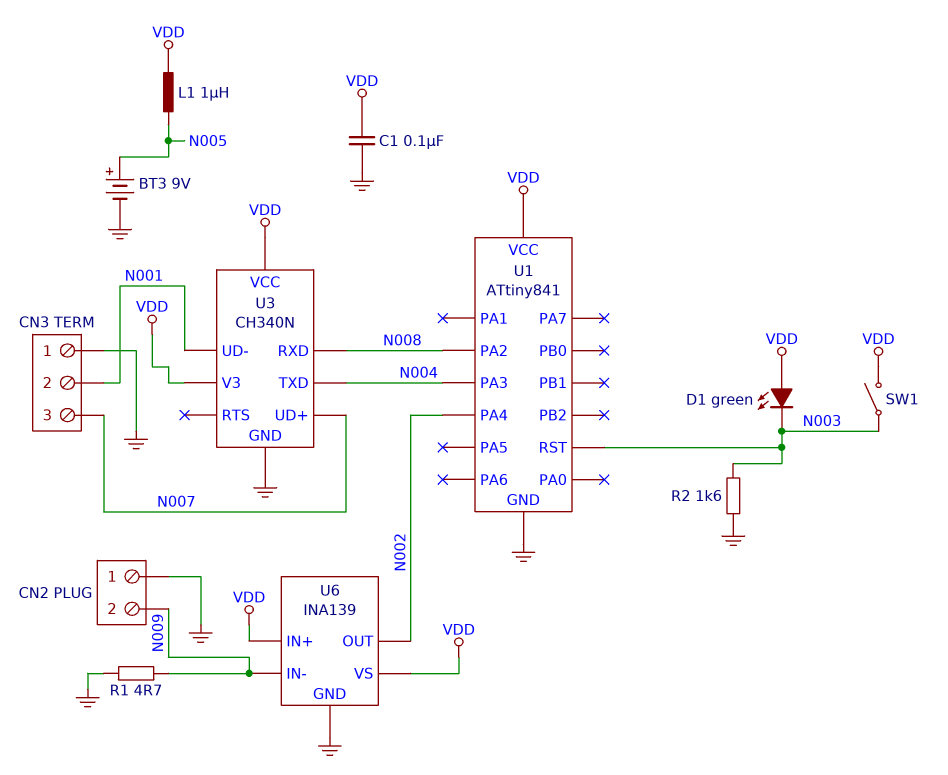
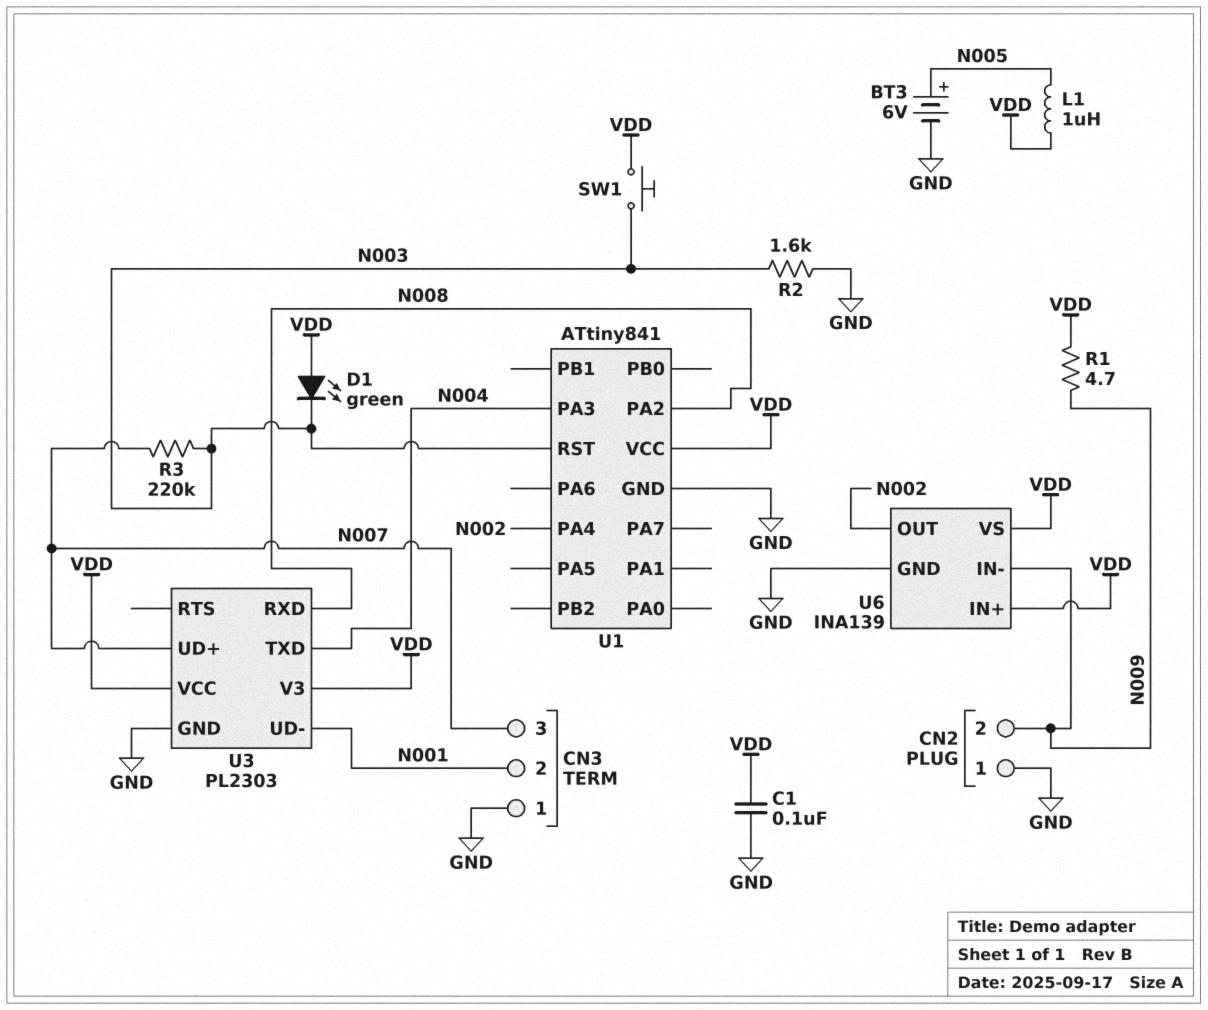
BT3: 9V (plus N005, minus GND) -> 6V (plus N005, minus GND)
R1: 4.7 (GND, N009) -> 4.7 (N009, VDD)
R3: none -> 220k (N003, N007)
SW1: switch (N003, VDD) -> button (N003, VDD)
U3: CH340N -> PL2303

